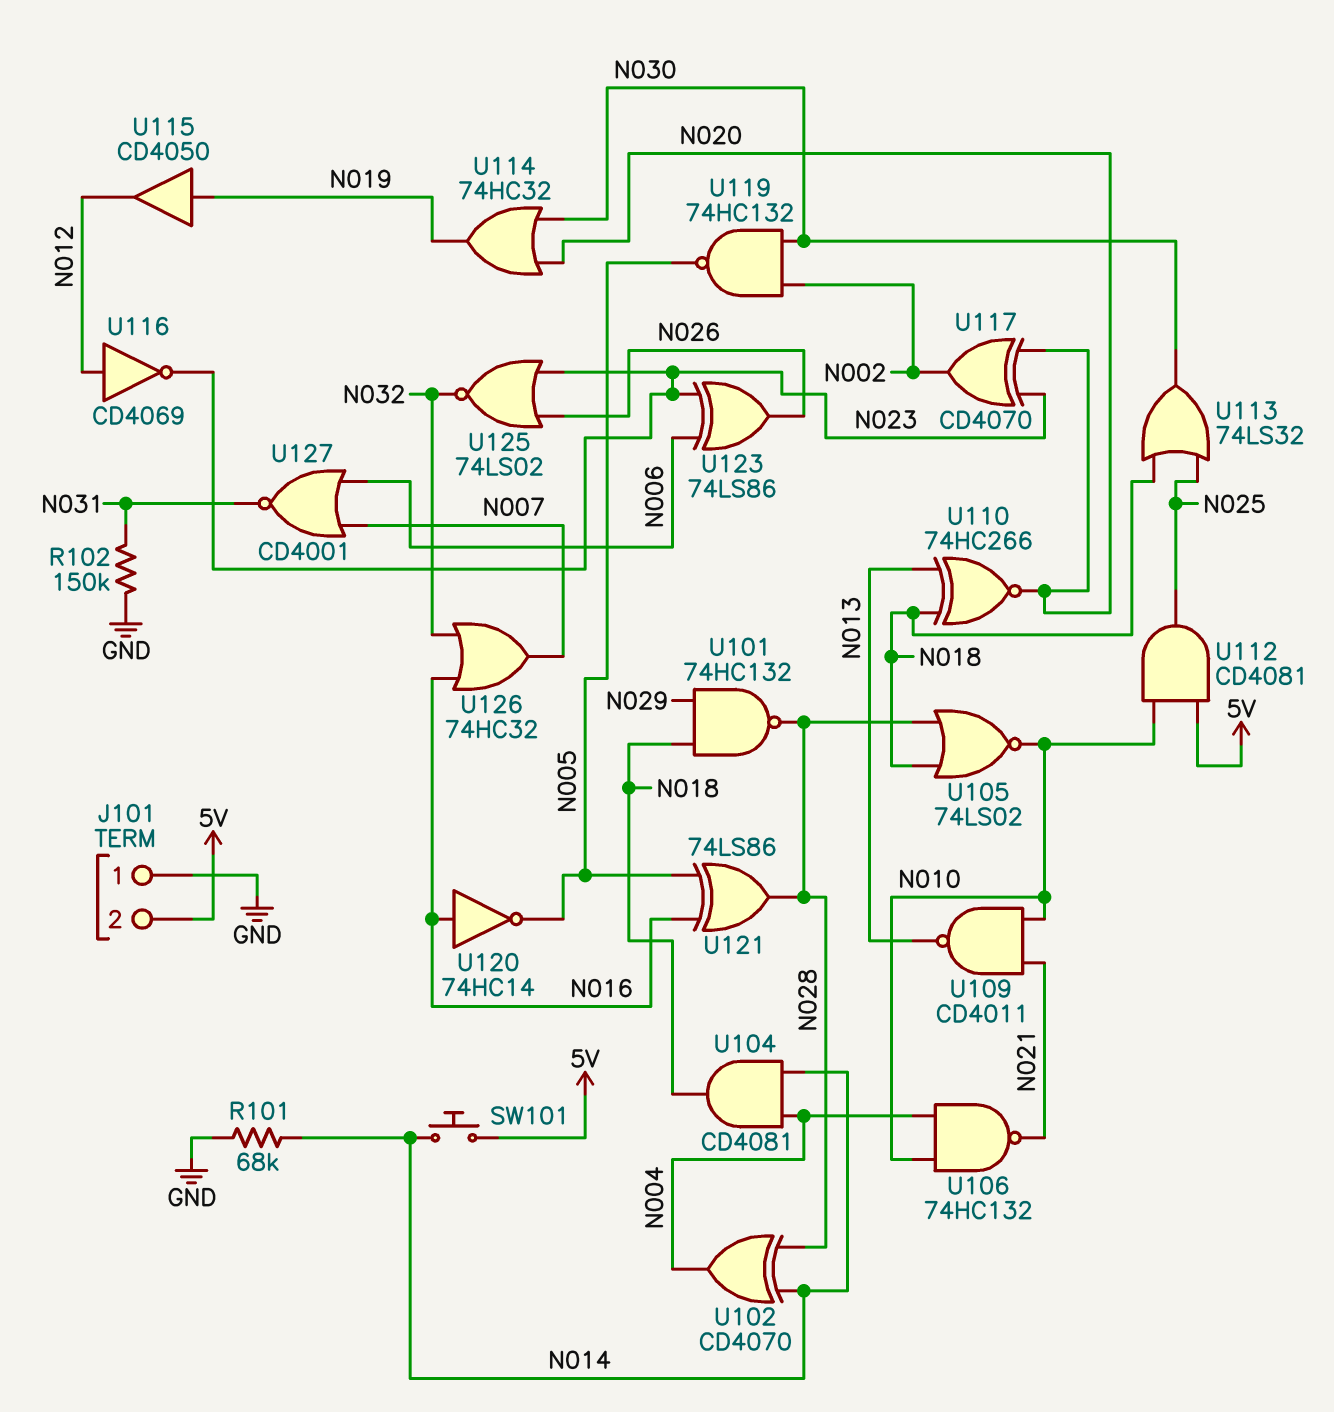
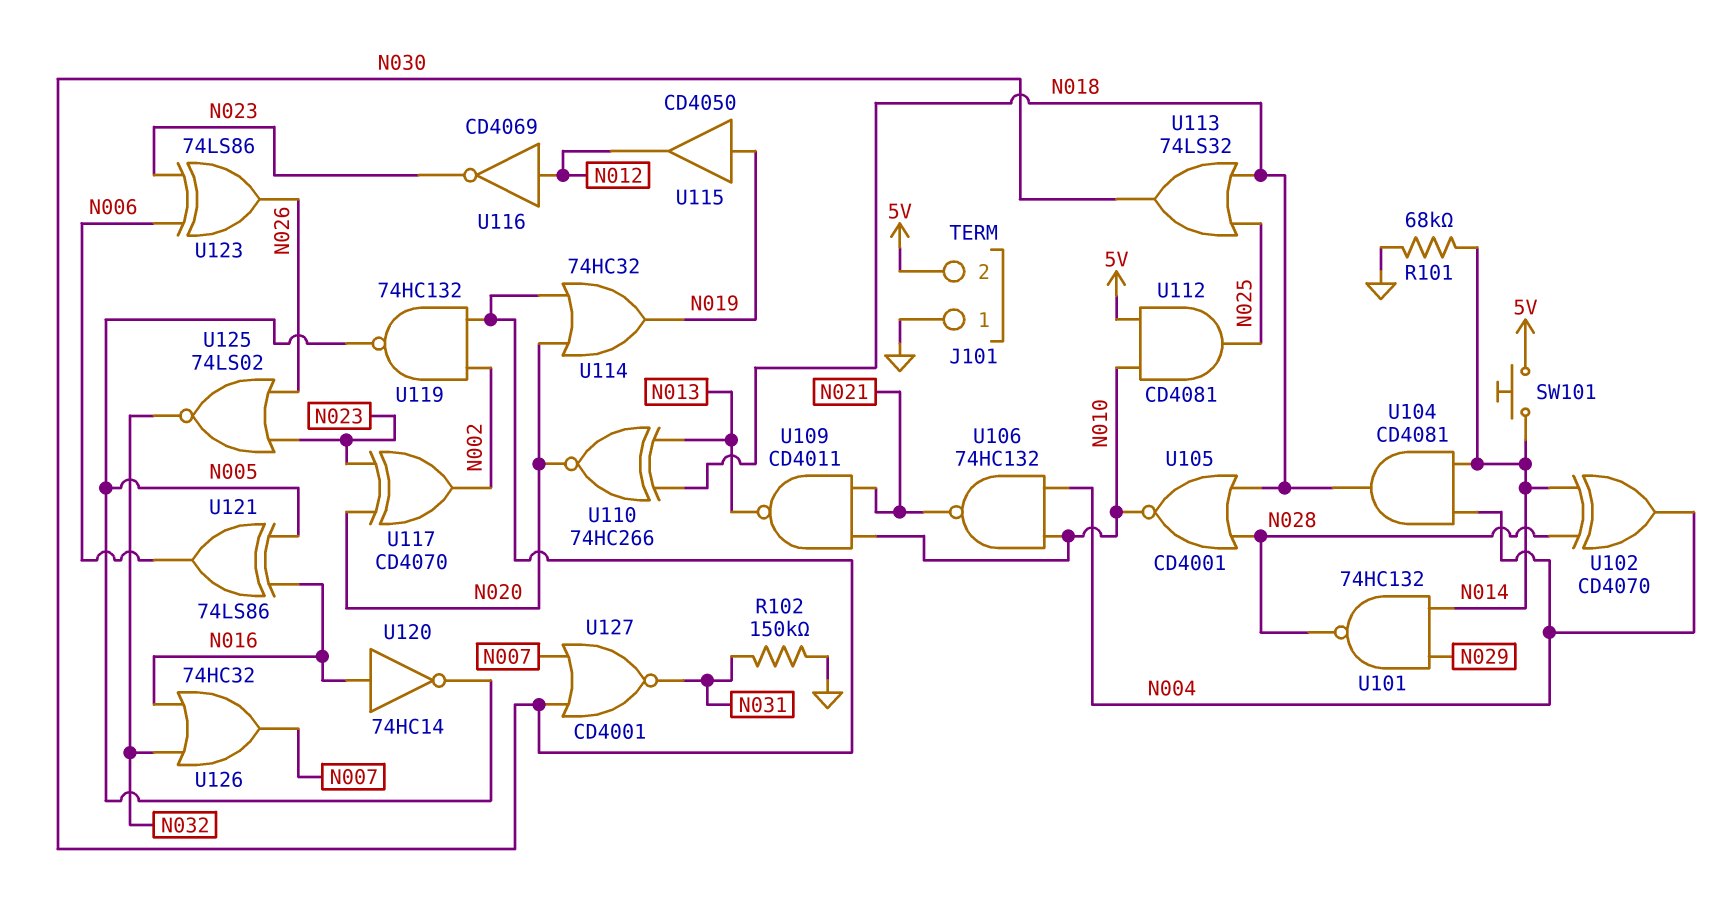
U101: NAND 74HC132 (in N018, in N029, out N028) -> NAND 74HC132 (in N014, in N029, out N028)
U105: NOR 74LS02 (in N018, in N028, out N010) -> NOR CD4001 (in N018, in N028, out N010)
U121: XOR 74LS86 (in N005, in N016, out N028) -> XOR 74LS86 (in N005, in N016, out N006)
U127: NOR CD4001 (in N006, in N007, out N031) -> NOR CD4001 (in N007, in N030, out N031)

